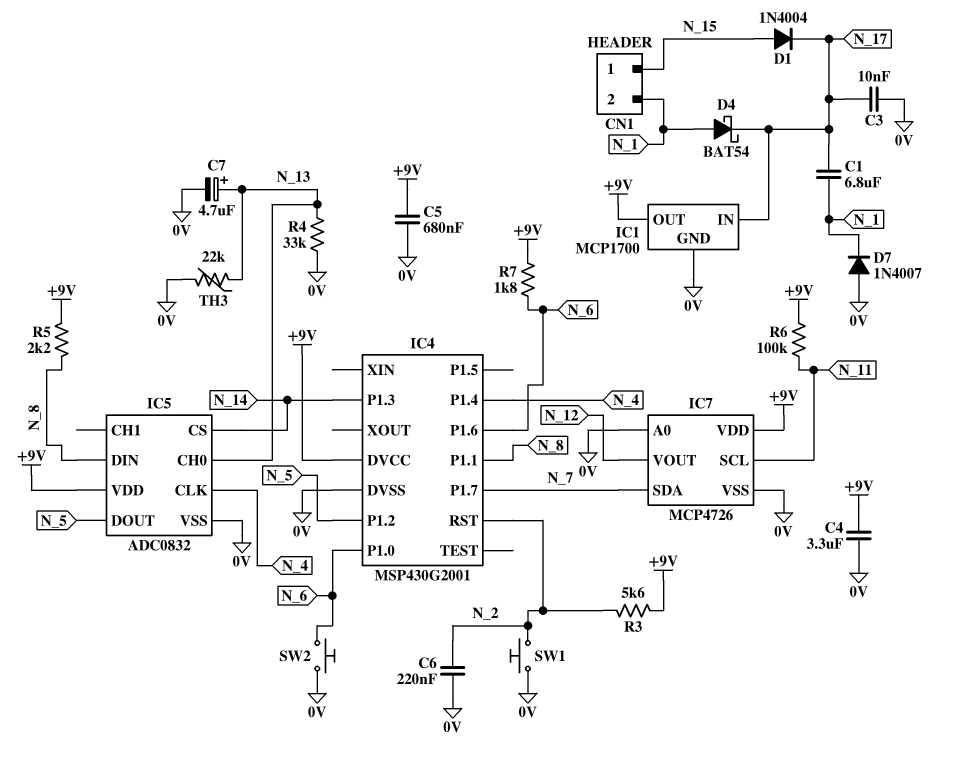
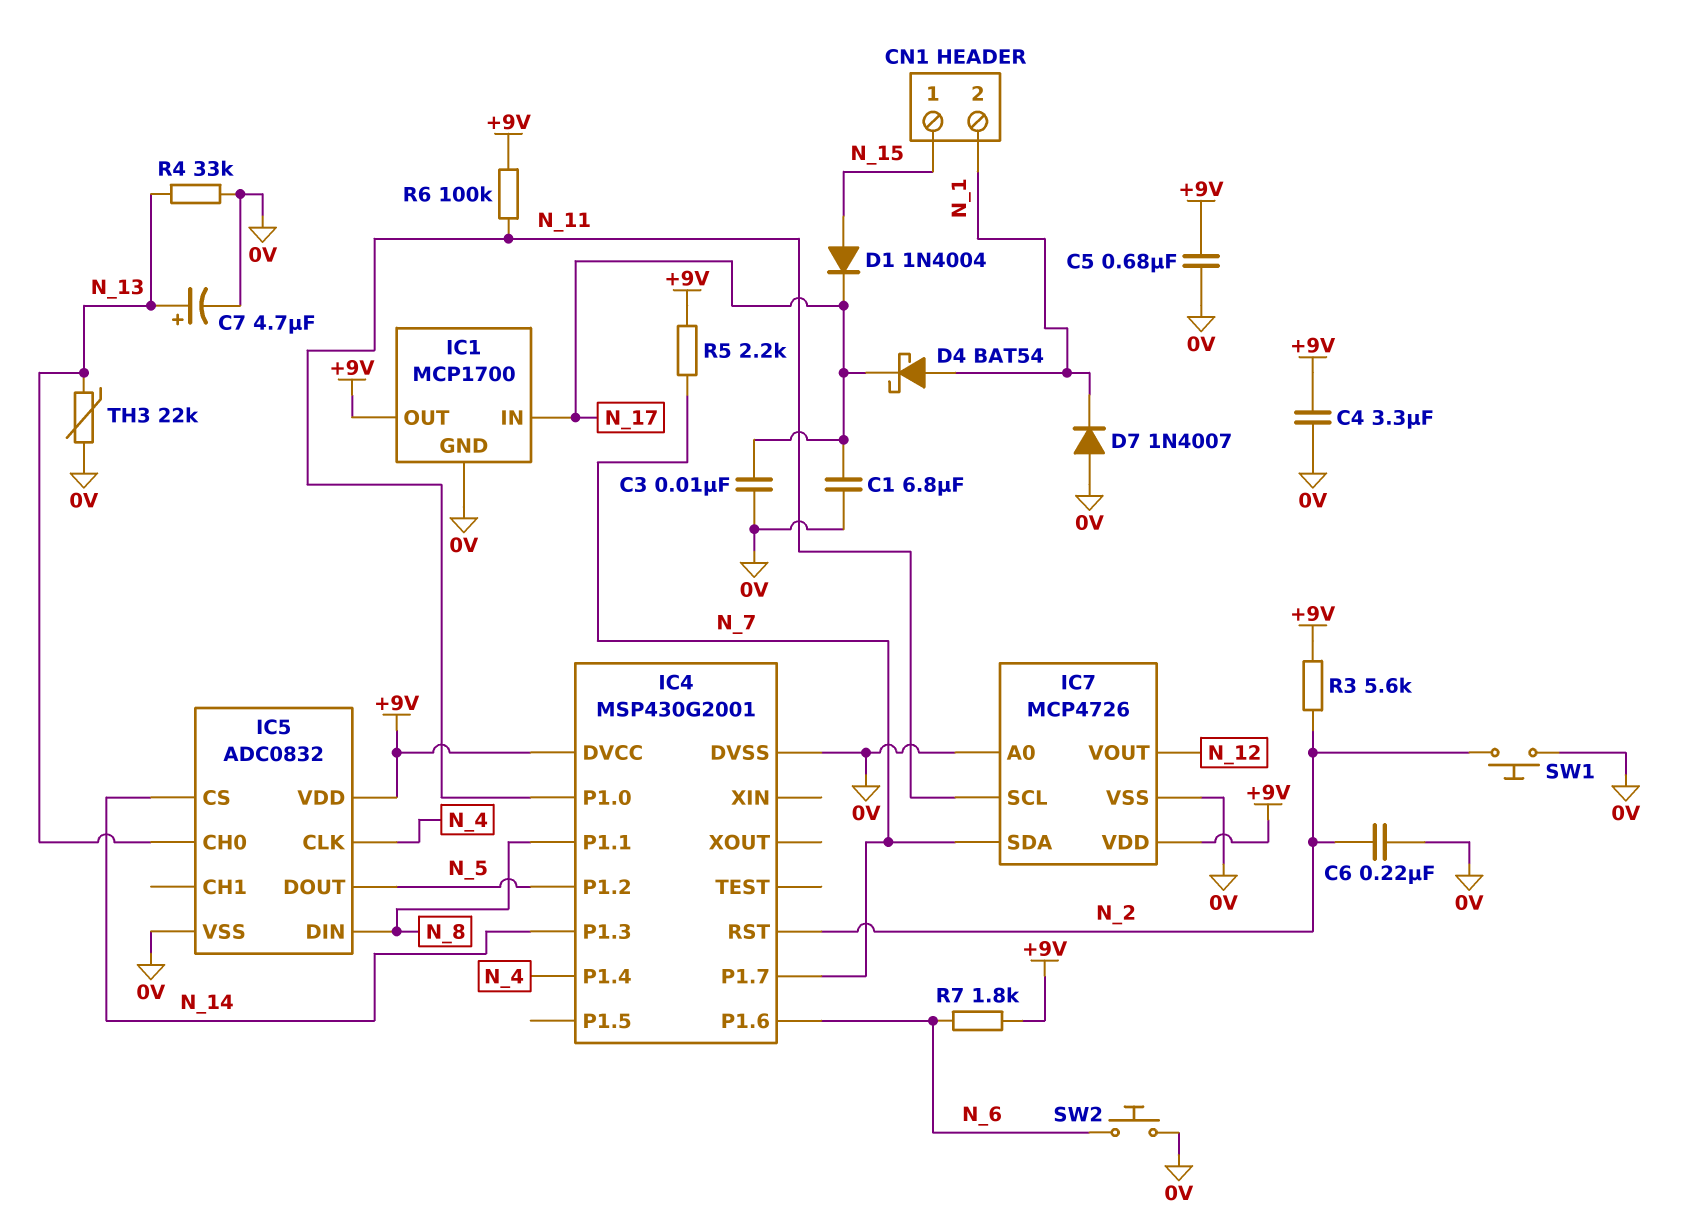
C1: 6.8uF (N_1, N_17) -> 6.8uF (0V, N_17)
IC4 pin P1.0: N_6 -> N_11
R5: 2.2k (+9V, N_8) -> 2.2k (+9V, N_7)

